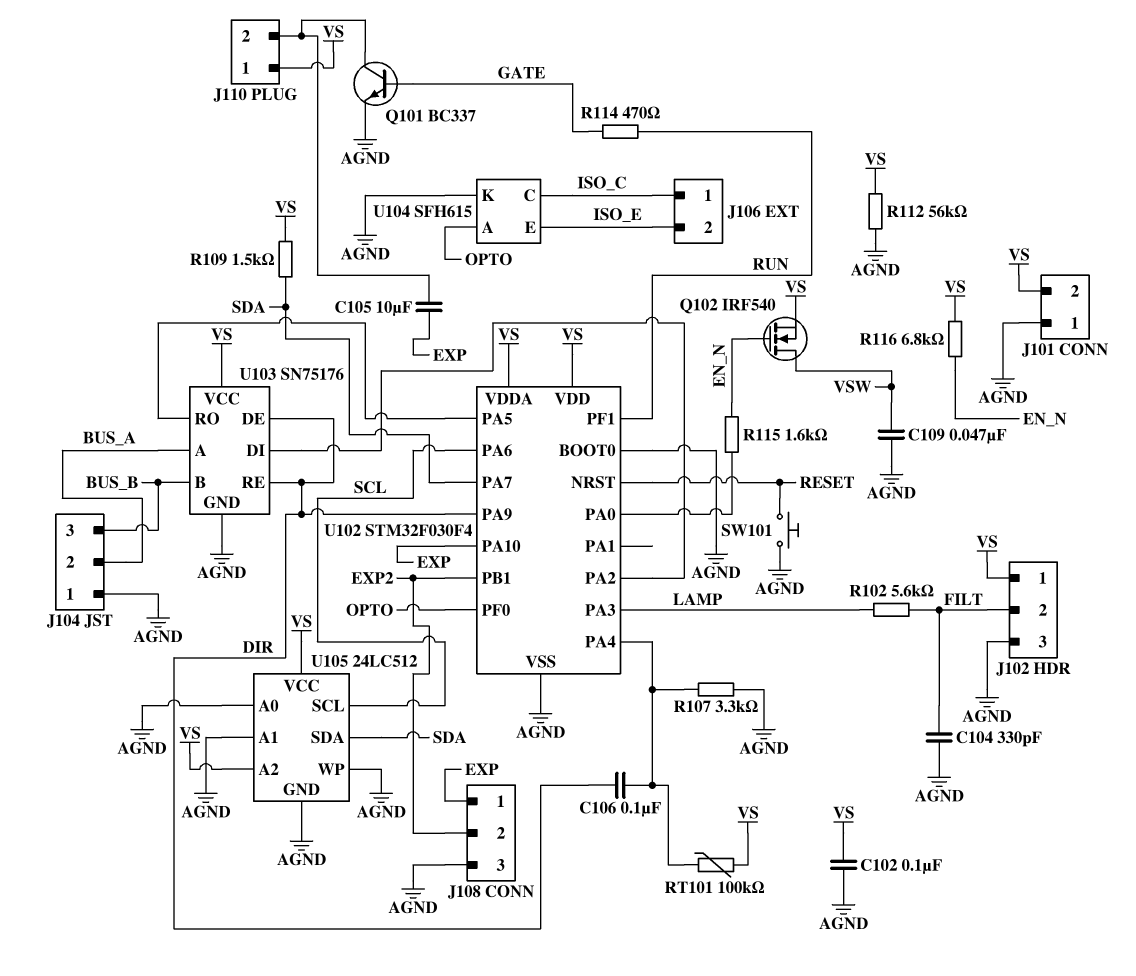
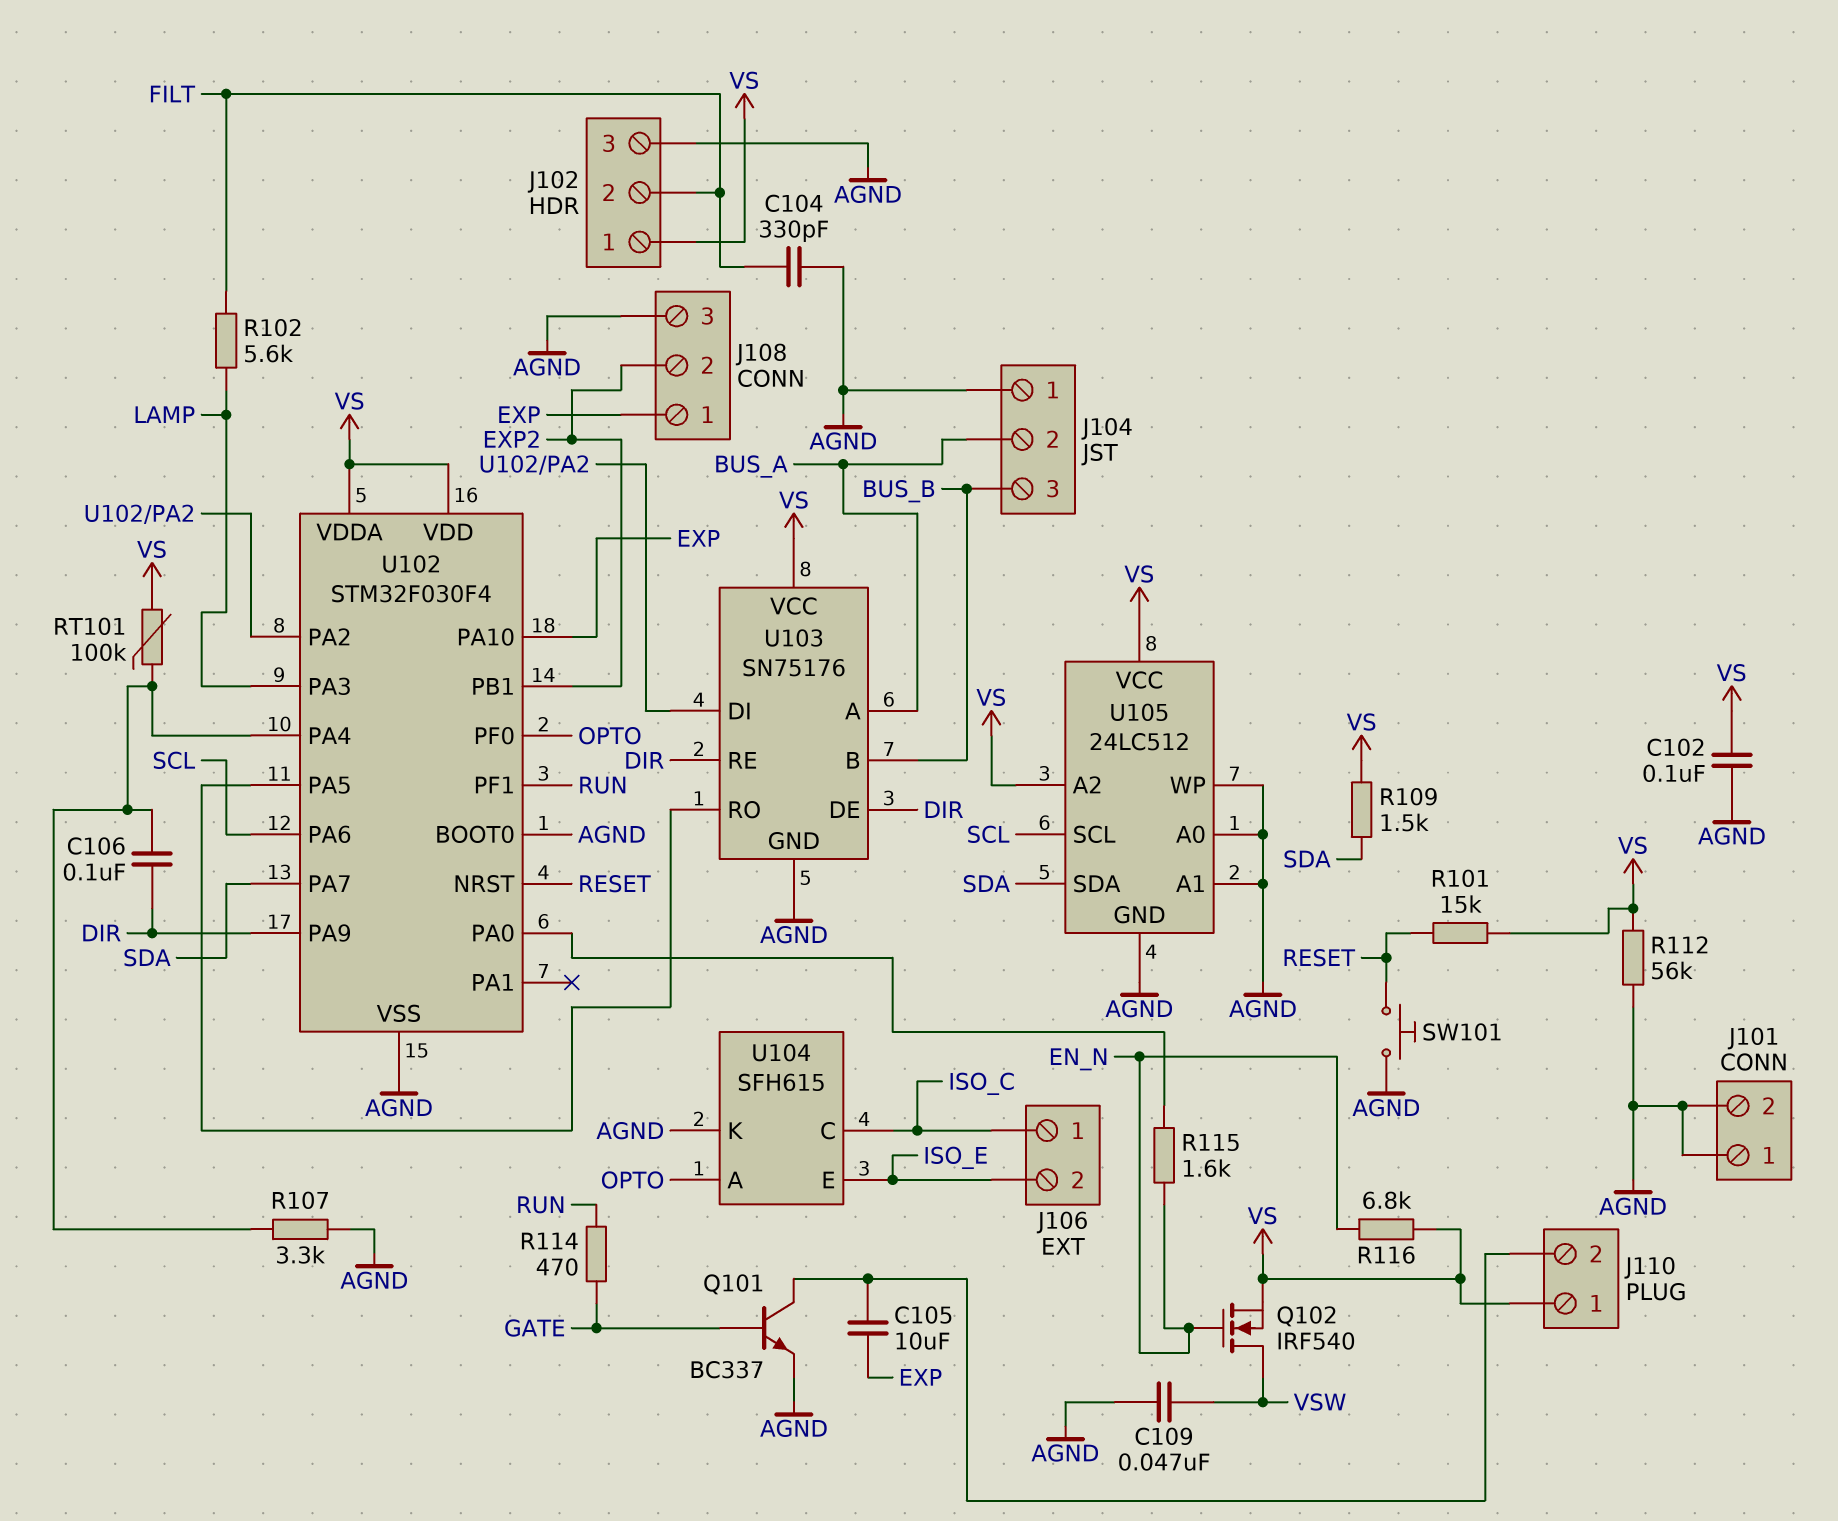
J101 pin 2: VS -> AGND
R101: none -> 15k (RESET, VS)

